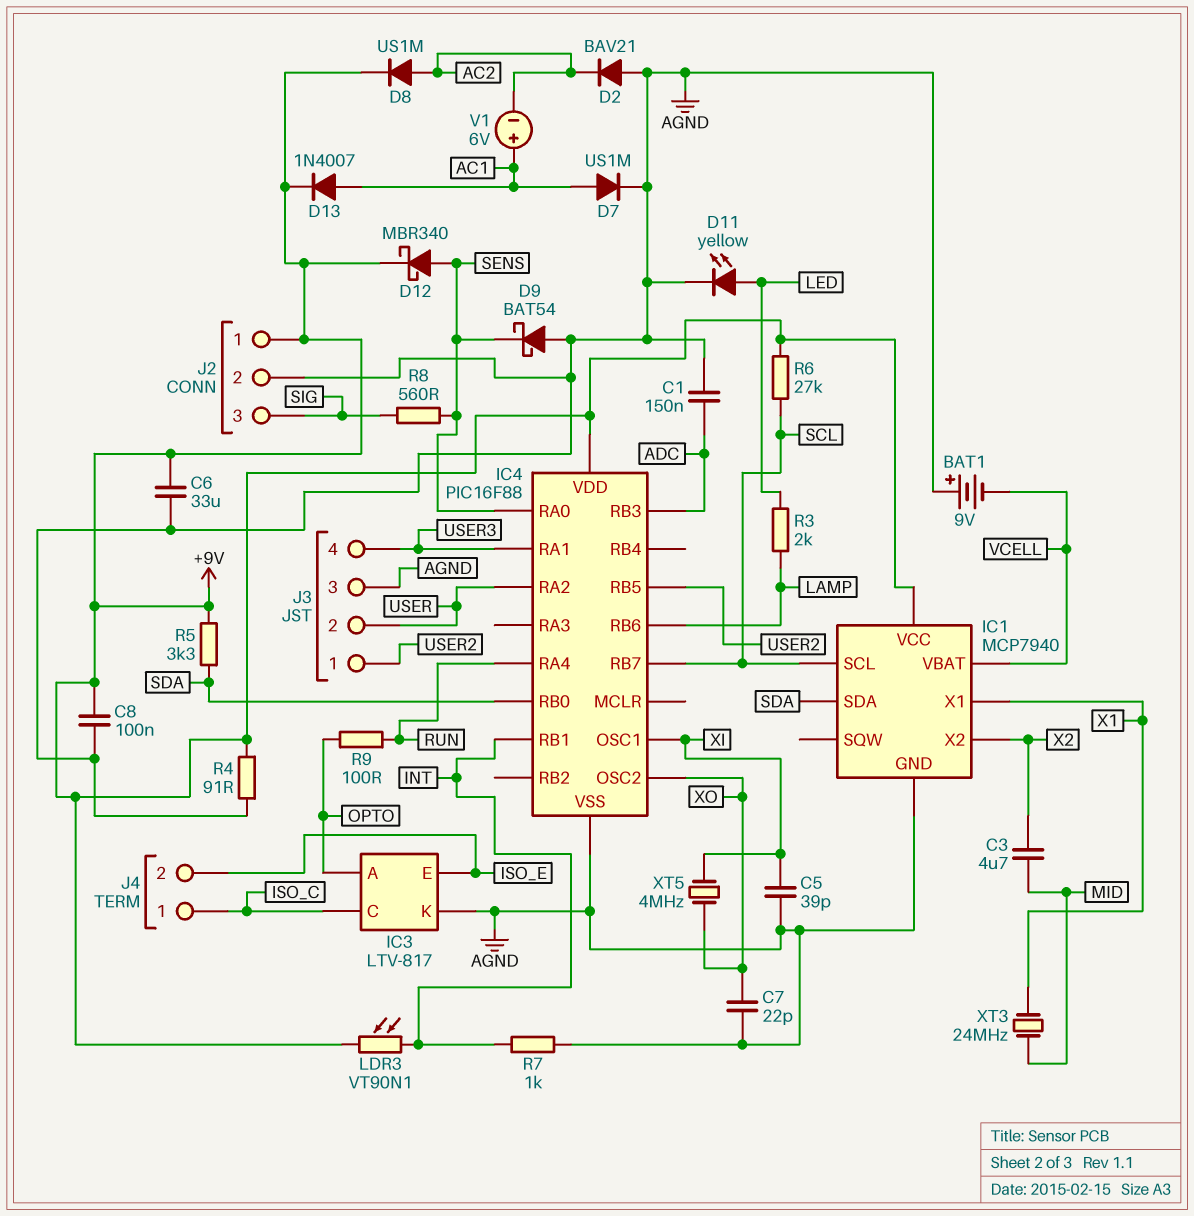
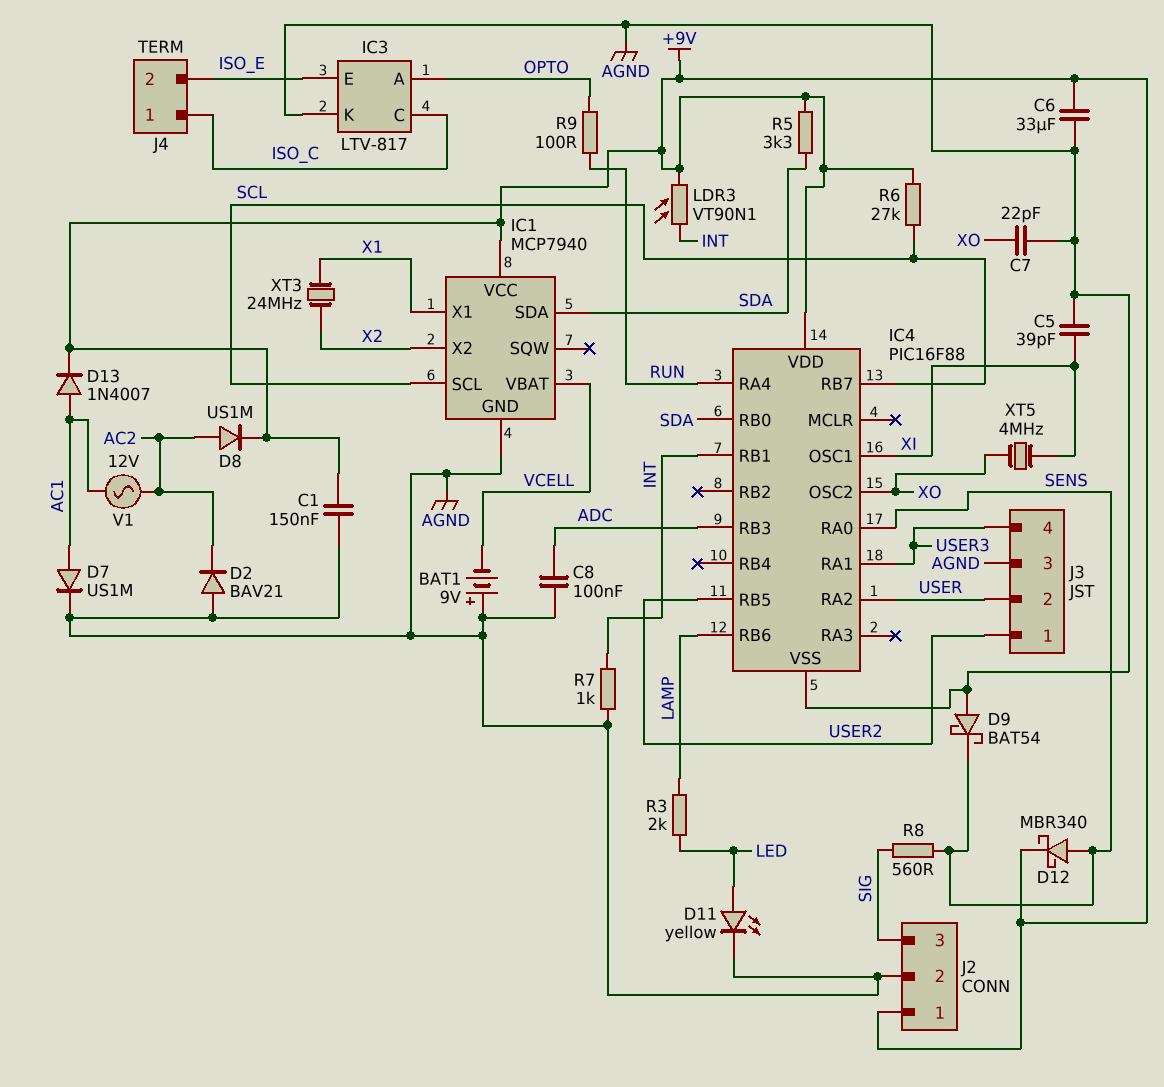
C1: 150nF (ADC, AGND) -> 150nF (+9V, AGND)
C3: 4.7uF (MID, X2) -> none
C8: 100nF (+9V, AGND) -> 100nF (ADC, AGND)
R4: 91 (+9V, AGND) -> none
V1: 6V (plus AC1, minus AC2) -> AC 12V (AC1, AC2)
XT3: 24MHz (MID, X1) -> 24MHz (X1, X2)

